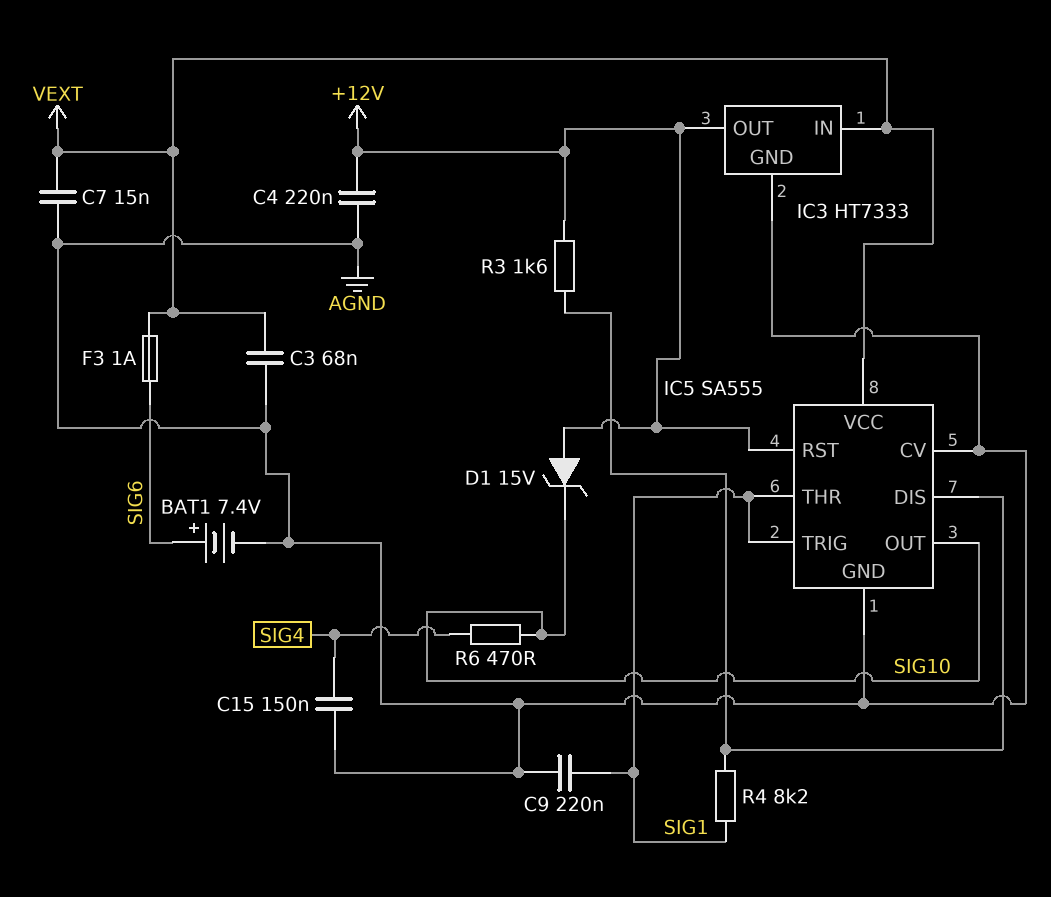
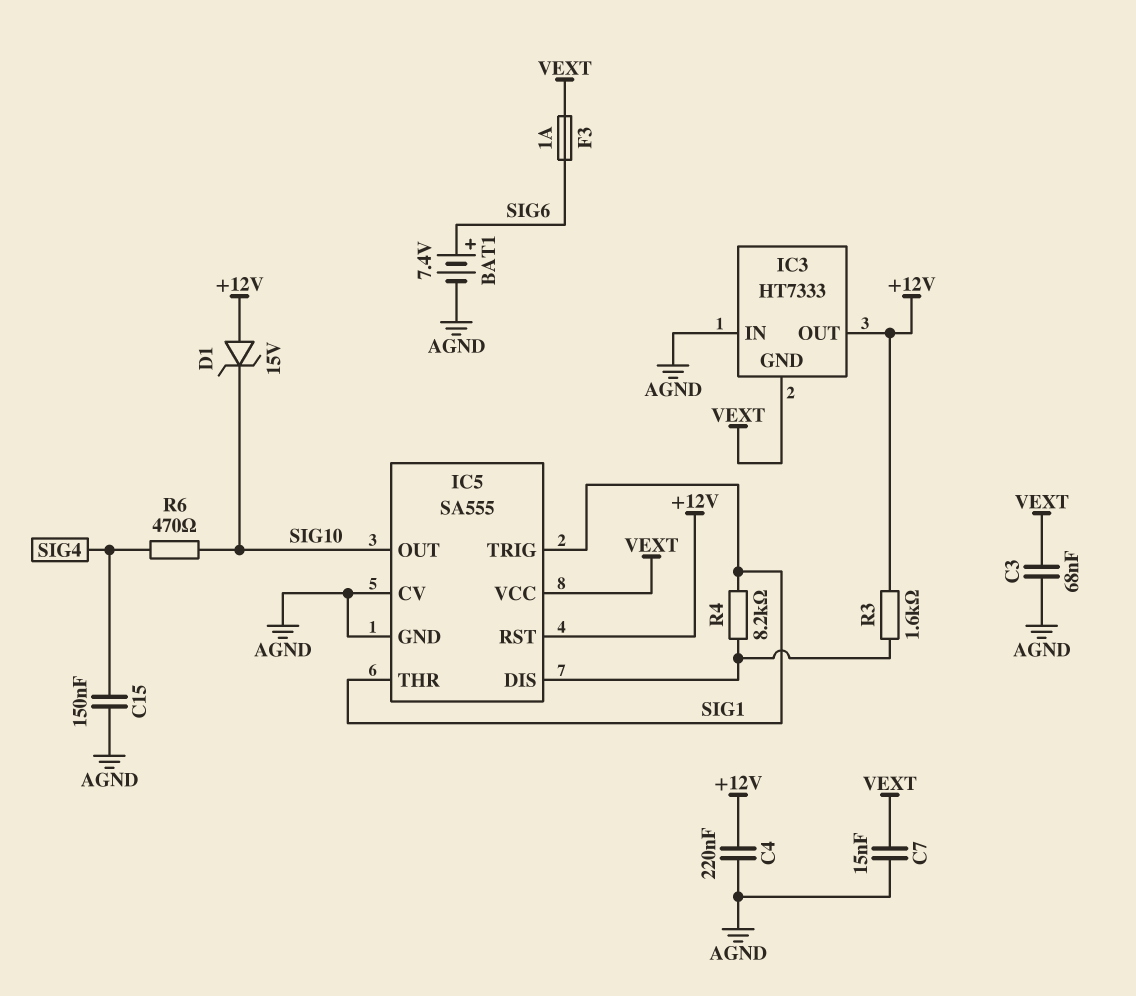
C9: 220nF (AGND, SIG1) -> none
IC3 pin GND: AGND -> VEXT
IC3 pin IN: VEXT -> AGND

